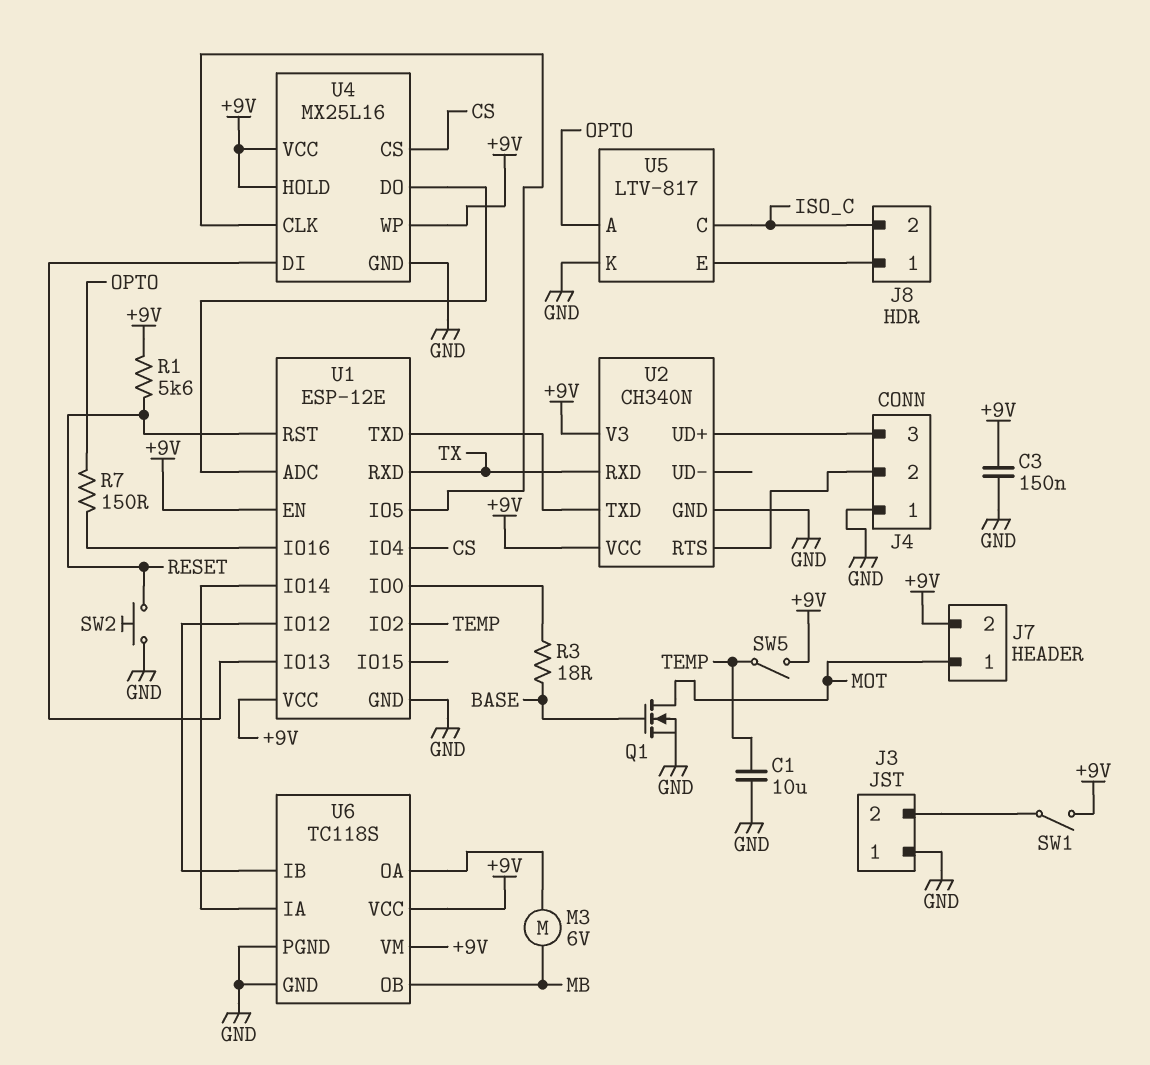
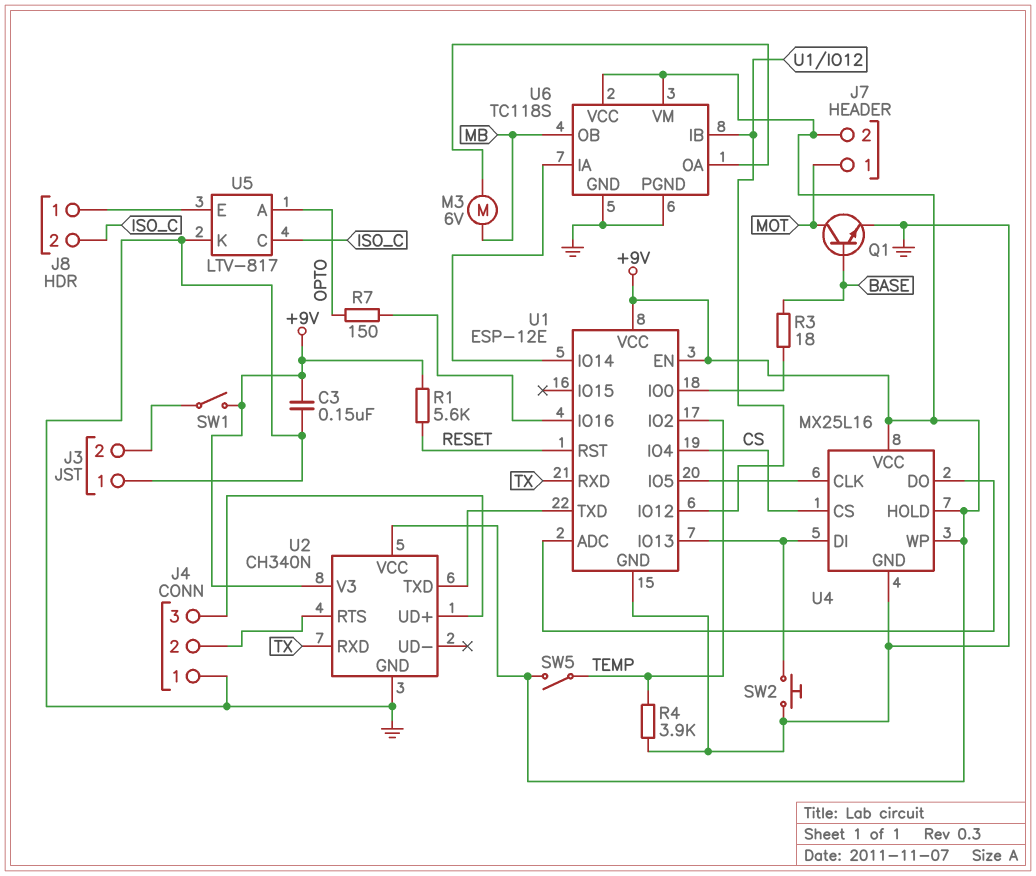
C1: 10uF (GND, TEMP) -> none
Q1: NMOS (G BASE, D MOT, S GND) -> NPN (B BASE, C MOT, E GND)
R4: none -> 3.9k (GND, TEMP)
SW2: button (GND, RESET) -> button (GND, U1/IO13)

